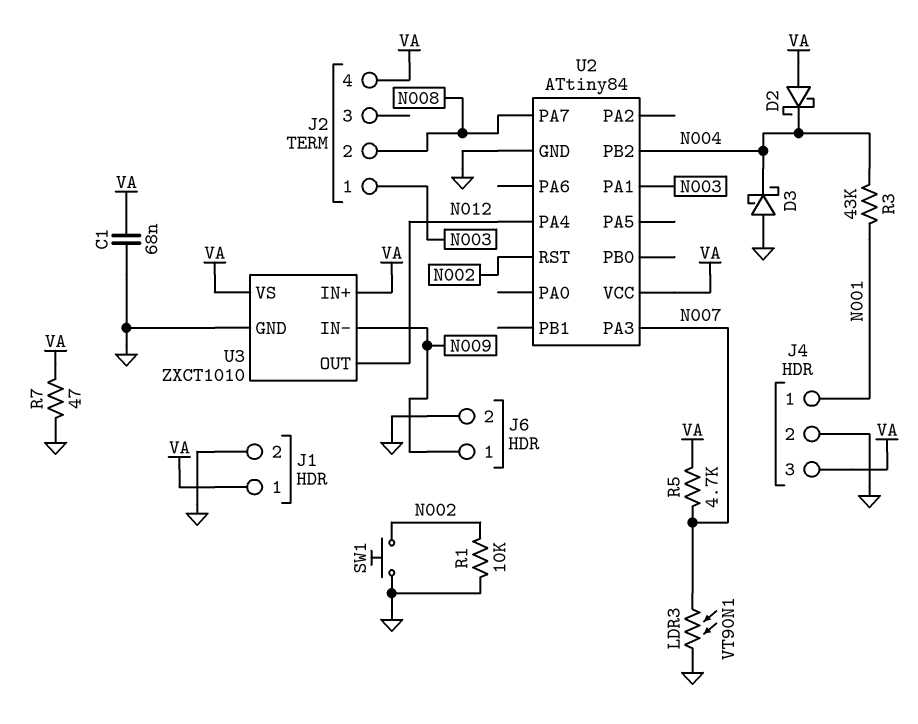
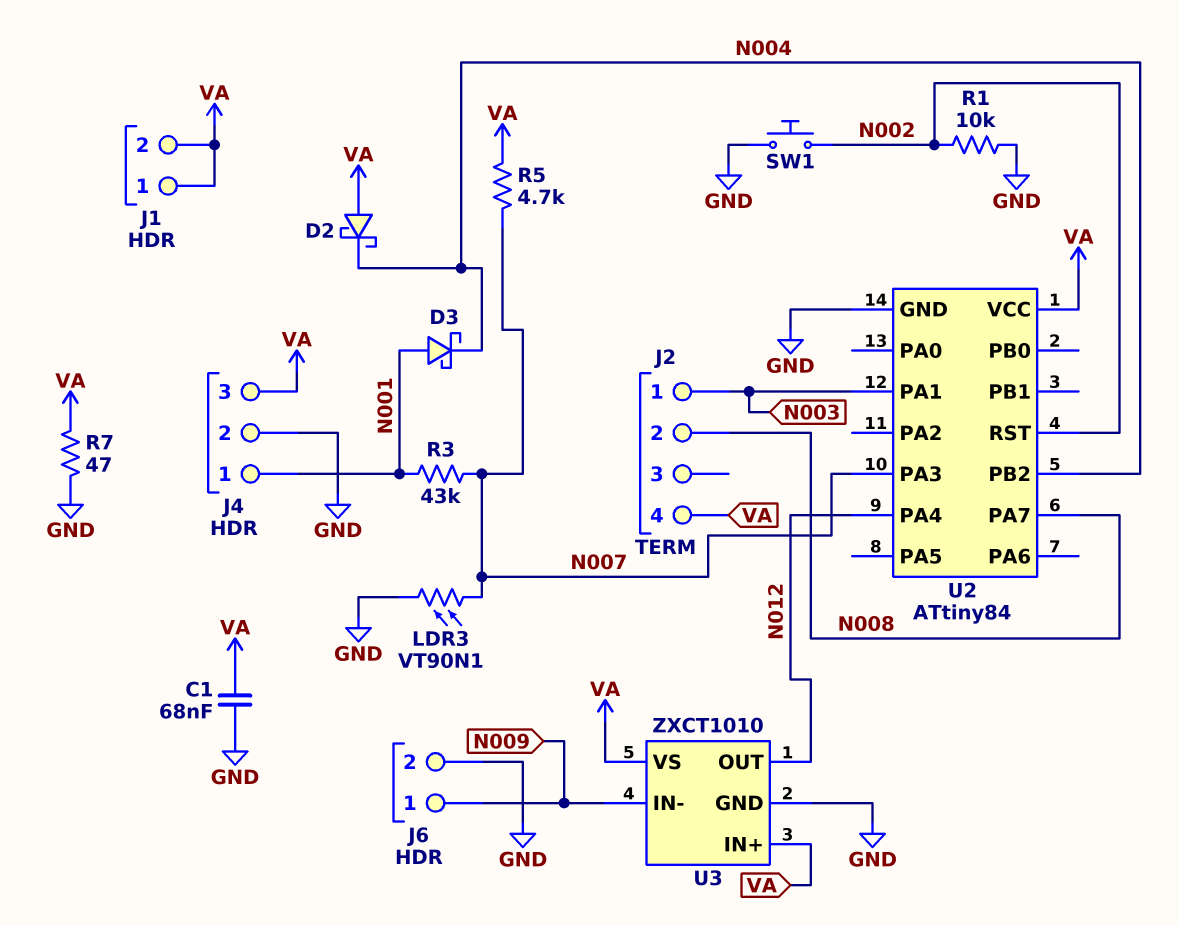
D3: schottky (A GND, K N004) -> schottky (A N001, K N004)
J1 pin 2: GND -> VA
R3: 43k (N001, N004) -> 43k (N001, N007)

